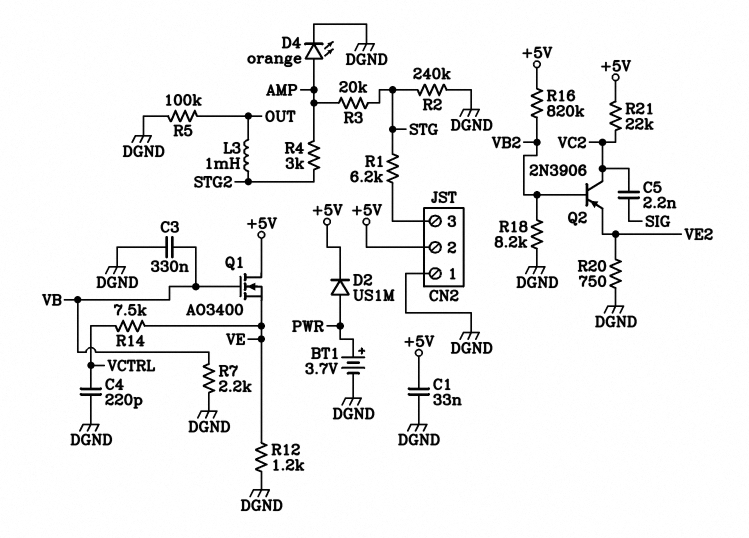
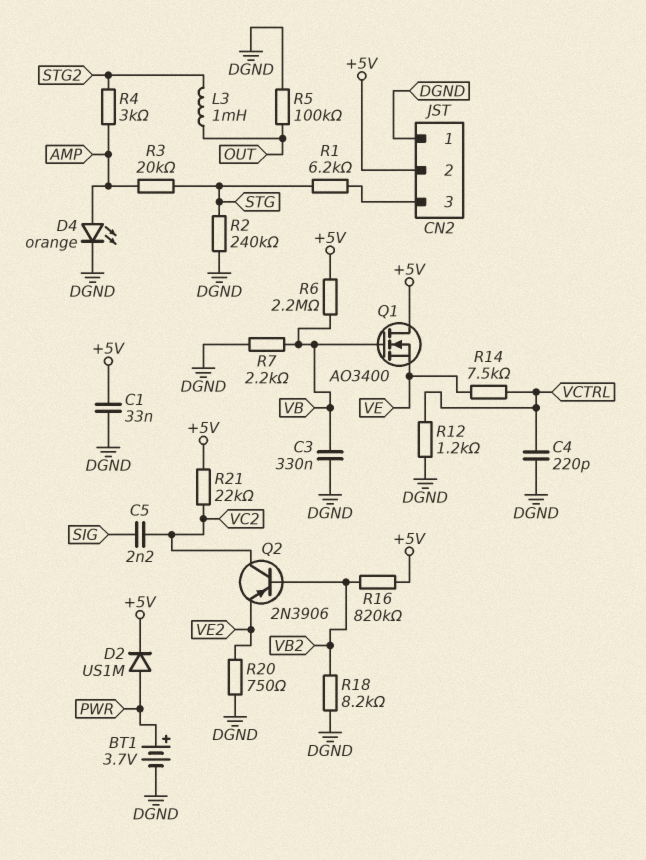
R6: none -> 2.2M (+5V, VB)
R12: 1.2k (DGND, VE) -> 1.2k (DGND, VCTRL)

